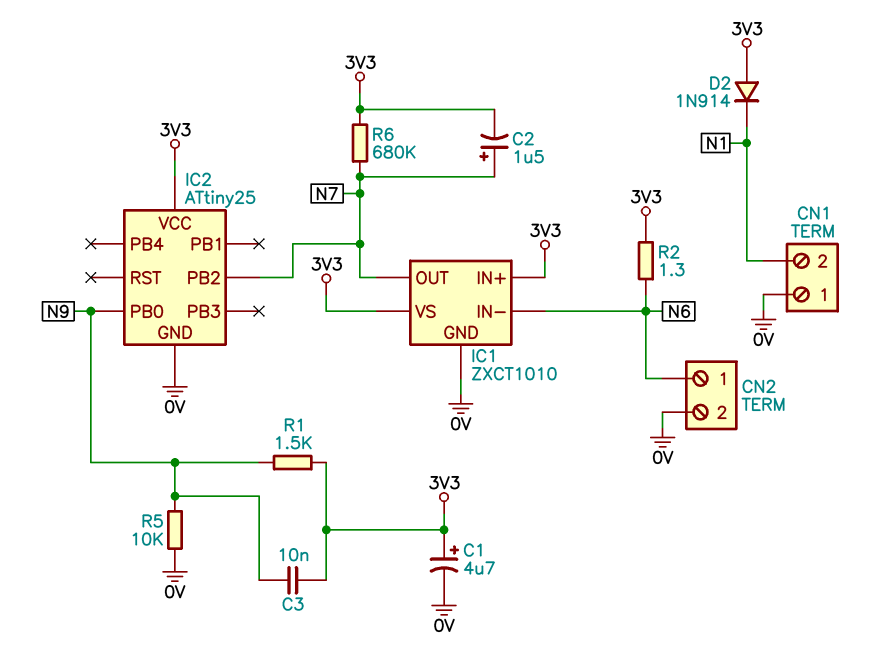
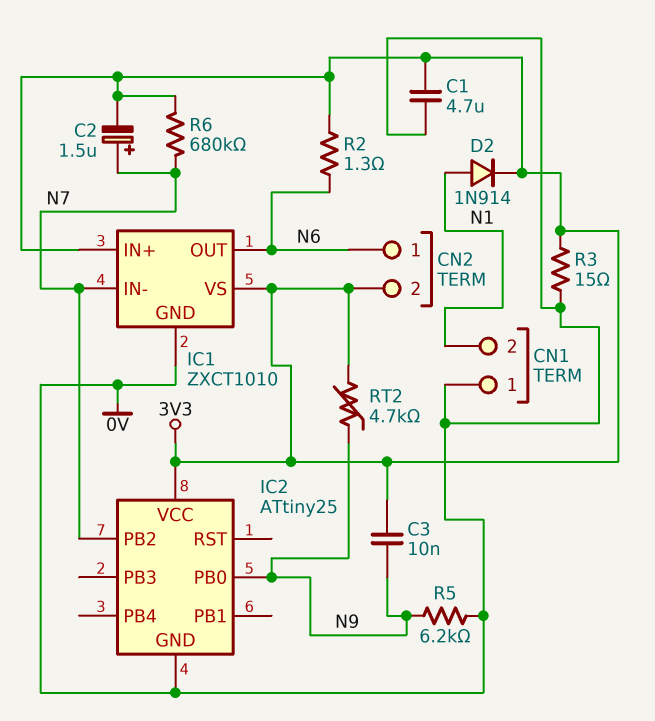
C1: 4.7uF (plus 3V3, minus 0V) -> 4.7uF (0V, 3V3)
CN2 pin 2: 0V -> 3V3
D2: diode 1N914 (A 3V3, K N1) -> diode 1N914 (A N1, K 3V3)
IC1 pin IN-: N6 -> N7
IC1 pin OUT: N7 -> N6
R1: 1.5k (3V3, N9) -> none
R3: none -> 15 (0V, 3V3)
R5: 10k (0V, N9) -> 6.2k (0V, N9)
RT2: none -> 4.7k (3V3, N9)

